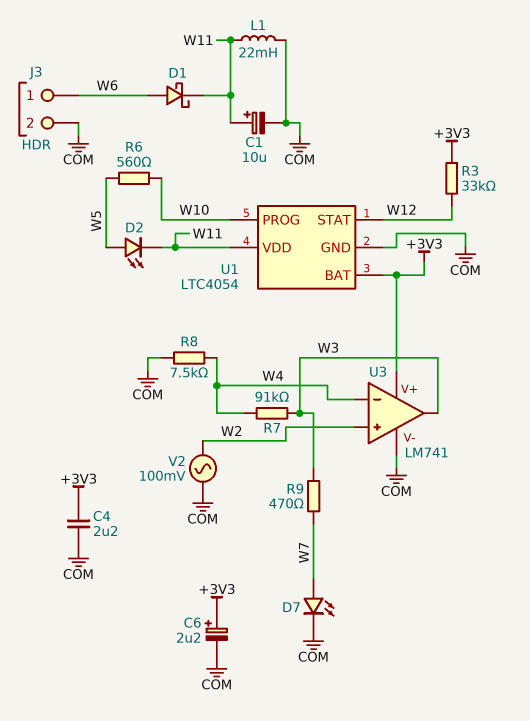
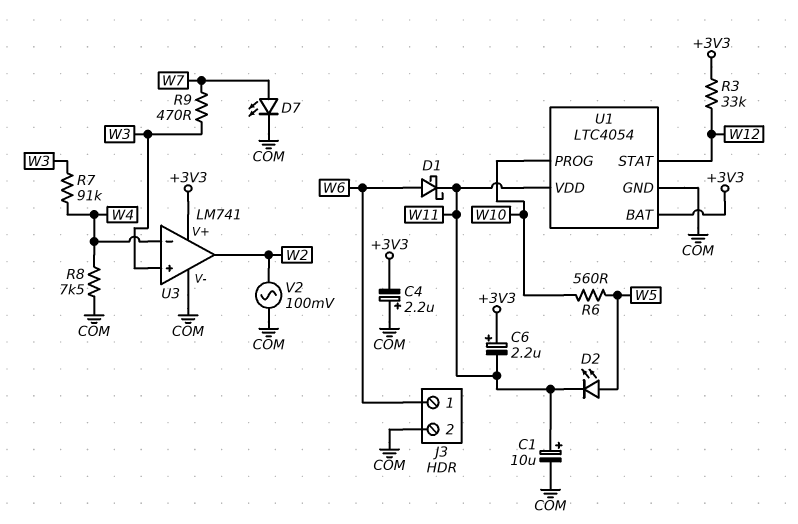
C4: 2.2uF (+3V3, COM) -> 2.2uF (plus COM, minus +3V3)
C6: 2.2uF (plus +3V3, minus COM) -> 2.2uF (plus +3V3, minus W11)
L1: 22mH (COM, W11) -> none
U3 pin in+: W2 -> W3
U3 pin out: W3 -> W2

